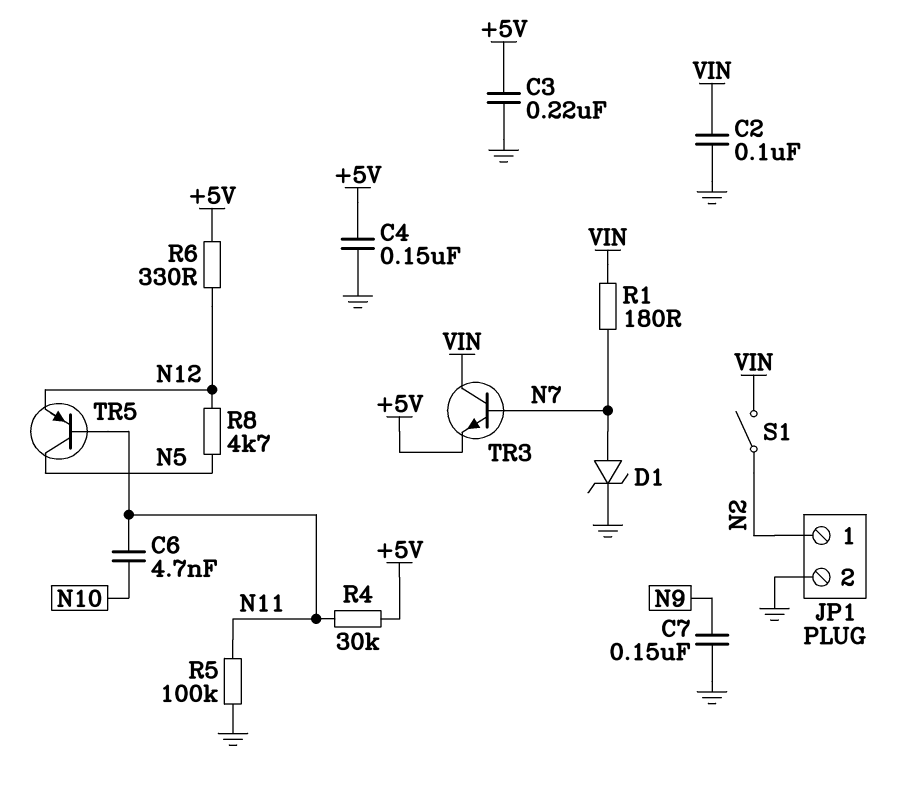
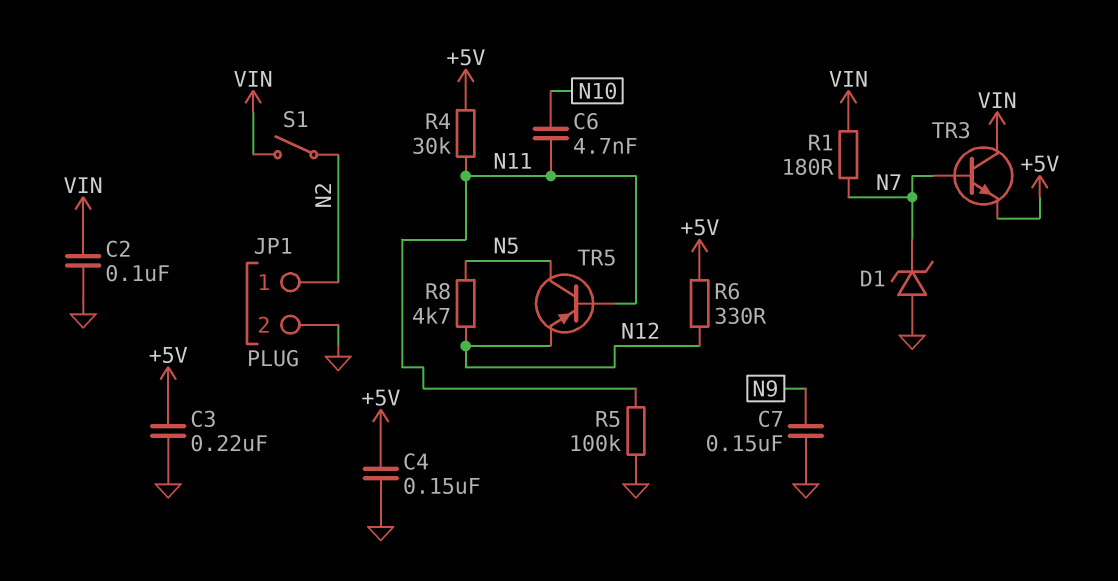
D1: zener (A N7, K GND) -> zener (A GND, K N7)

